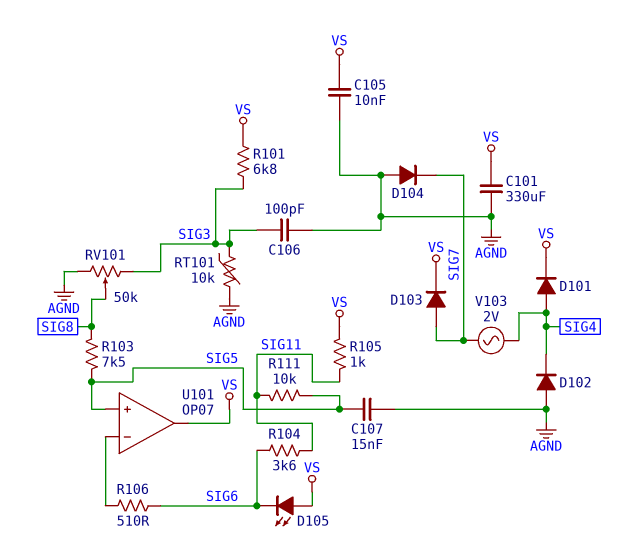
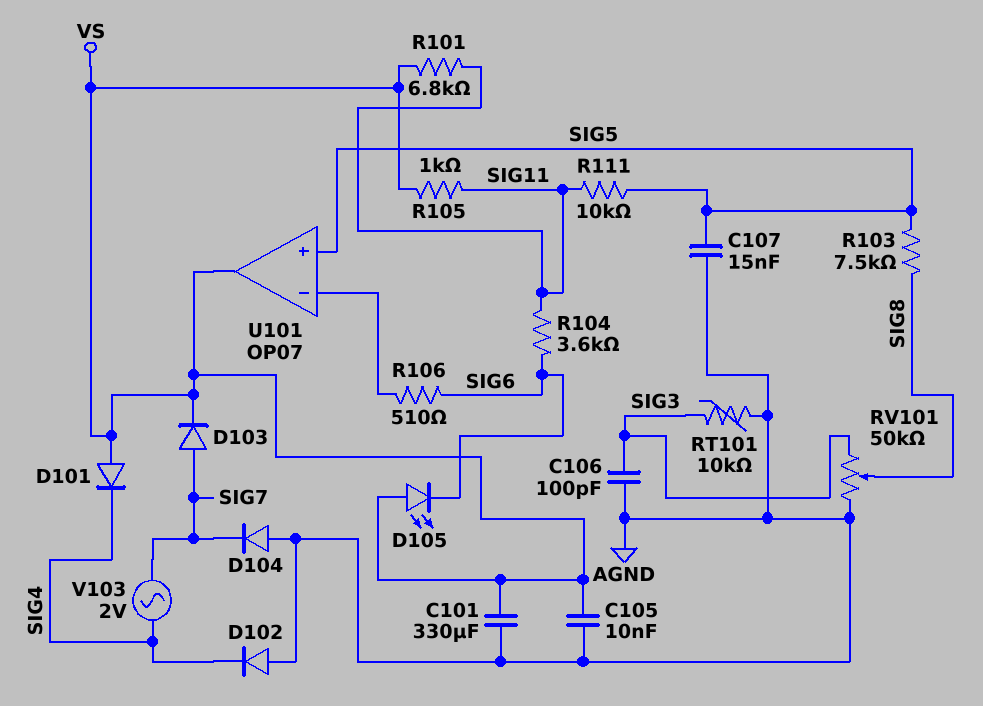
D101: diode (A SIG4, K VS) -> diode (A VS, K SIG4)
R101: 6.8k (SIG3, VS) -> 6.8k (SIG11, VS)

